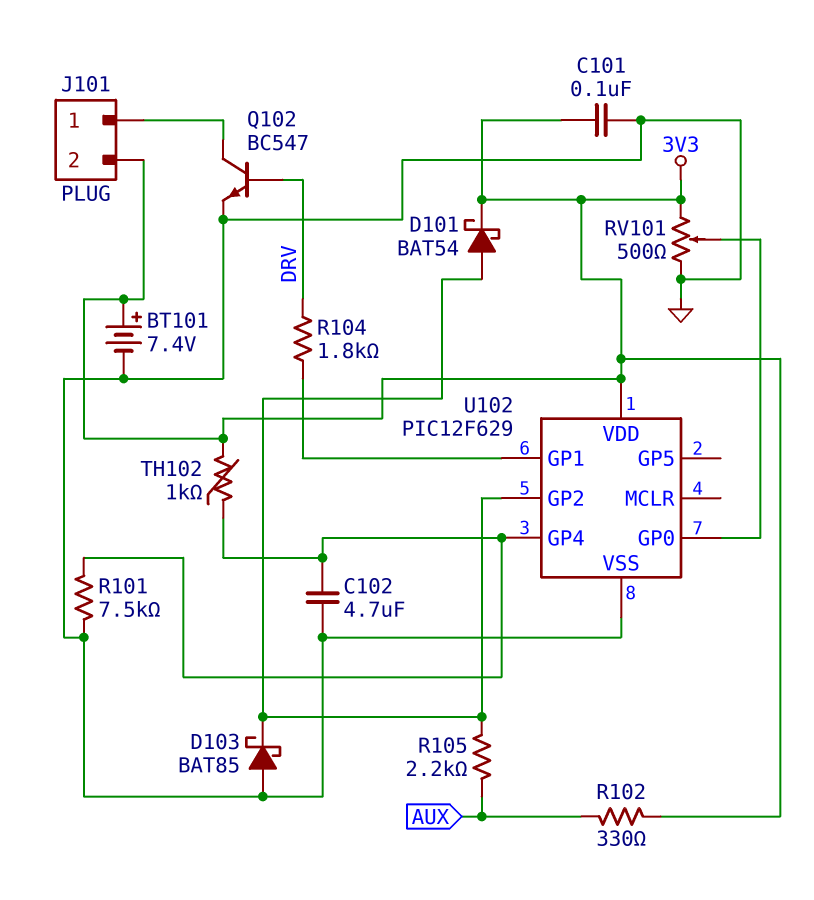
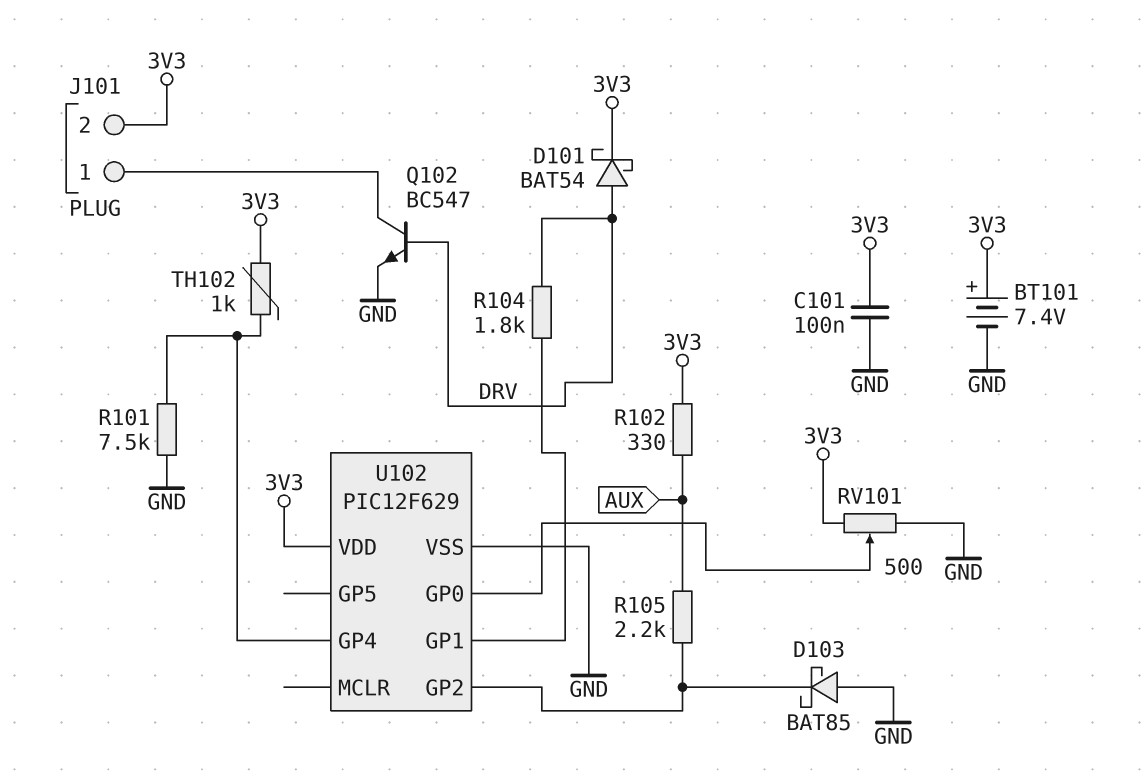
C102: 4.7uF (GND, U102/GP4) -> none
D101: schottky BAT54 (A U102/GP2, K 3V3) -> schottky BAT54 (A DRV, K 3V3)

